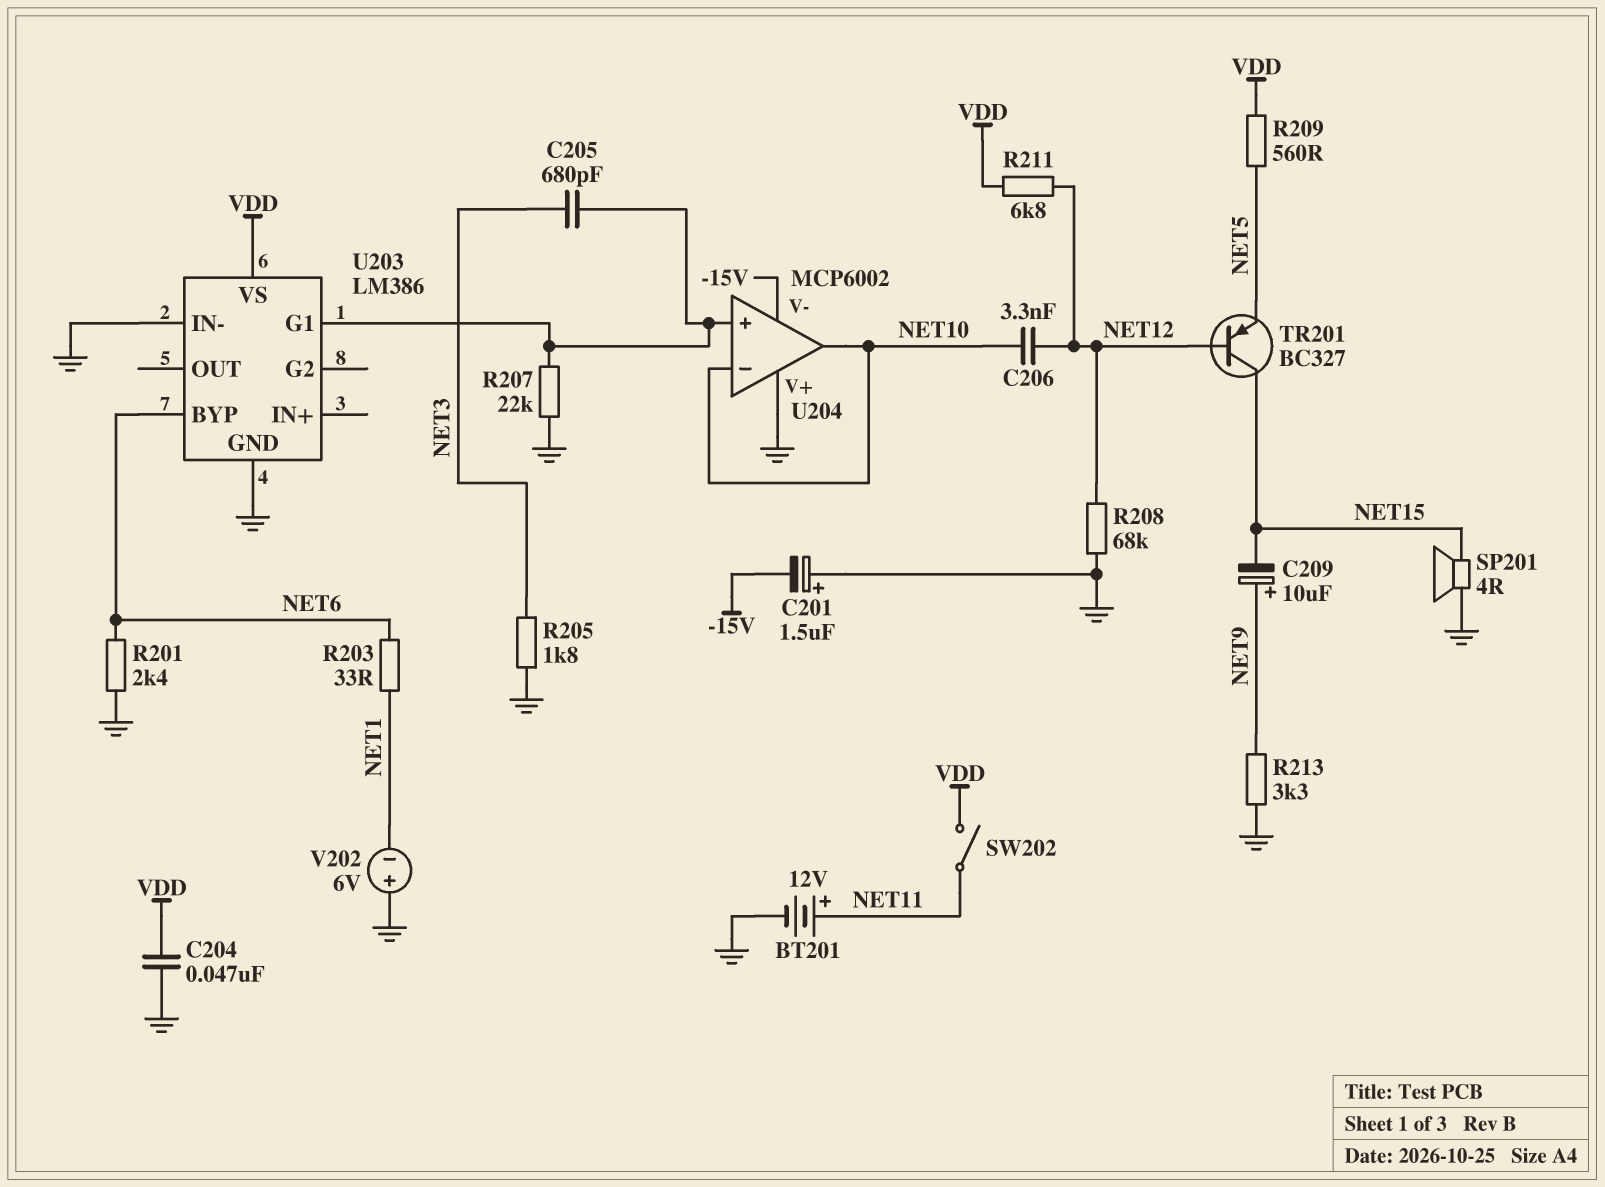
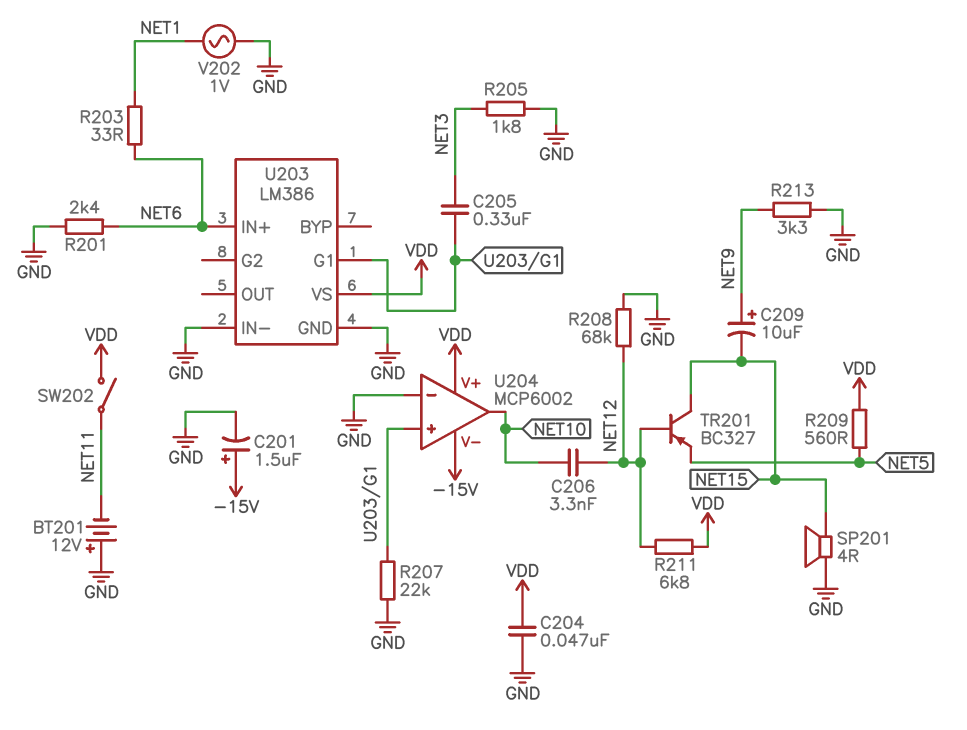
BT201: 12V (plus NET11, minus GND) -> 12V (plus GND, minus NET11)
C201: 1.5uF (plus GND, minus -15V) -> 1.5uF (plus -15V, minus GND)
C205: 680pF (NET3, U203/G1) -> 330nF (NET3, U203/G1)
U203 pin BYP: NET6 -> none
U203 pin IN+: none -> NET6
U204 pin V+: GND -> VDD
U204 pin in-: NET10 -> GND
V202: 6V (plus GND, minus NET1) -> AC 1V (GND, NET1)

